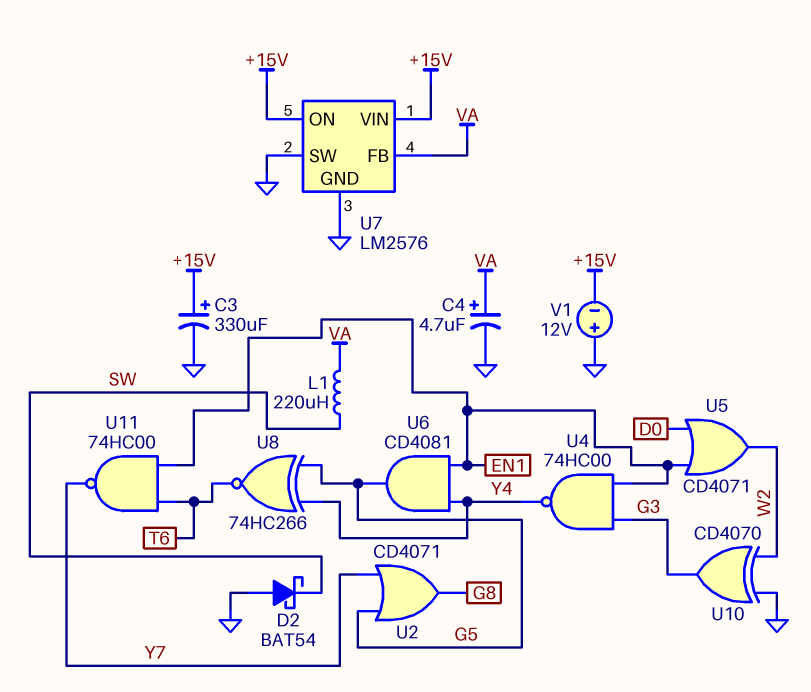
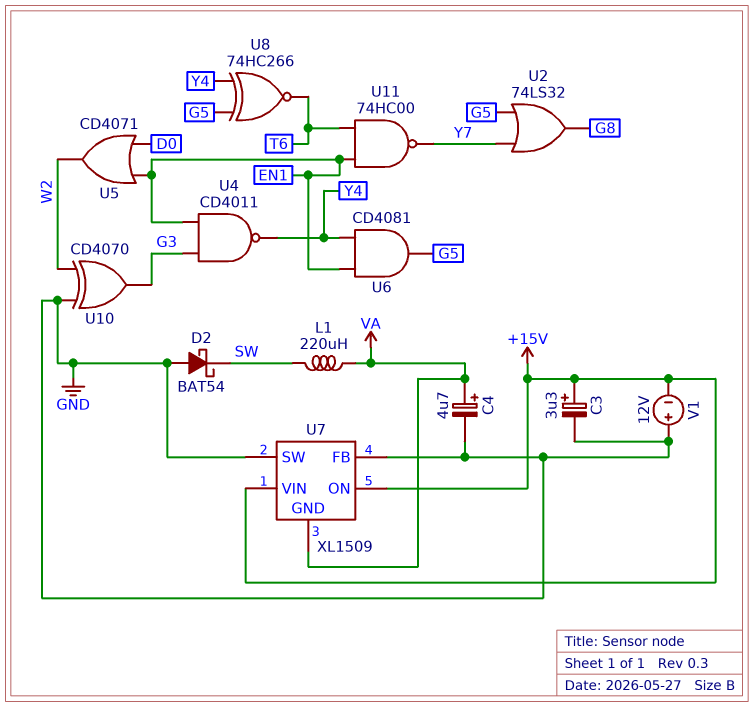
C3: 330uF (plus +15V, minus GND) -> 3.3uF (plus +15V, minus GND)
U2: OR CD4071 (in G5, in Y7, out G8) -> OR 74LS32 (in G5, in Y7, out G8)
U4: NAND 74HC00 (in EN1, in G3, out Y4) -> NAND CD4011 (in EN1, in G3, out Y4)
U7: LM2576 -> XL1509
U7 pin FB: VA -> GND
U7 pin GND: GND -> VA

